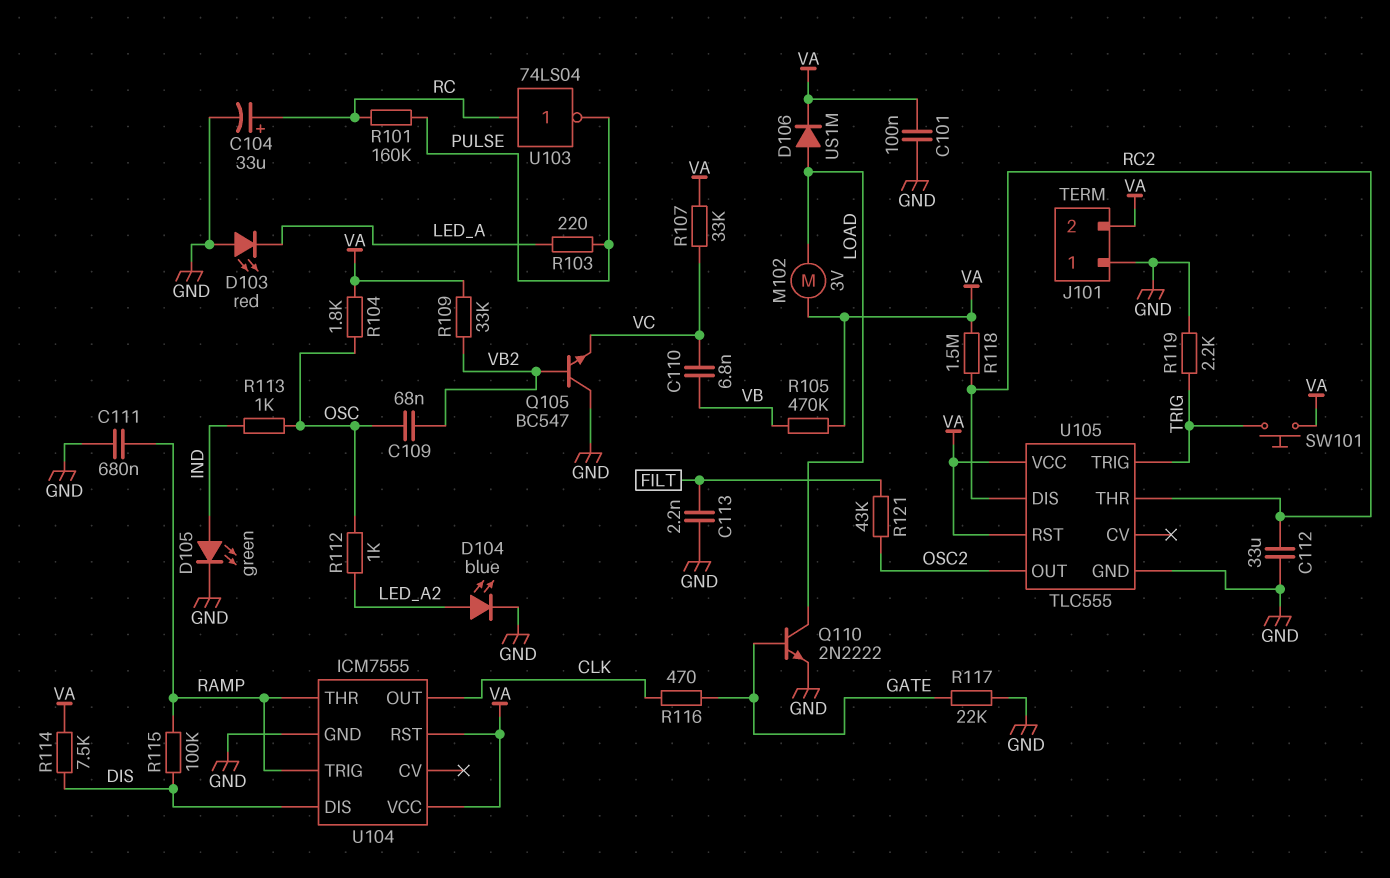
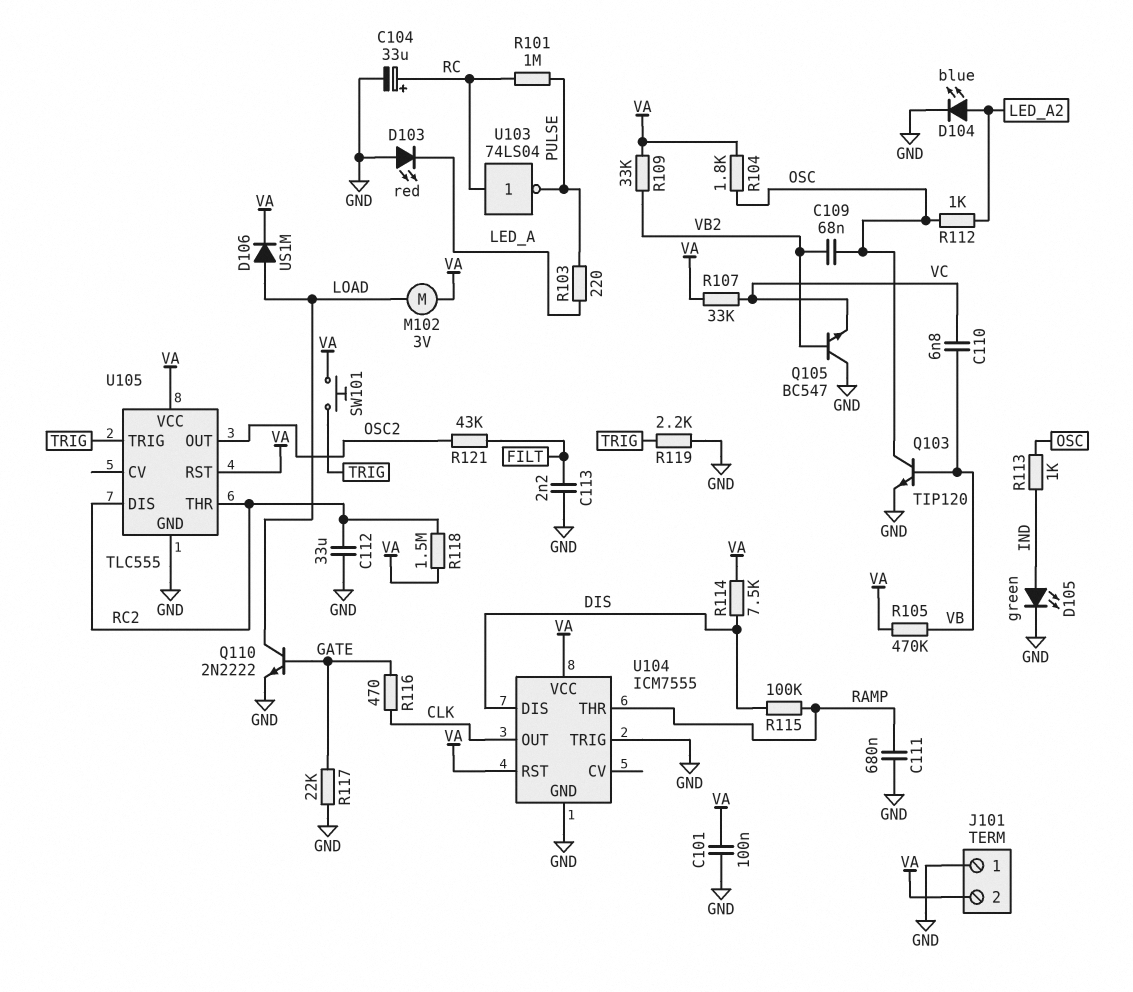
Q103: none -> NPN TIP120 (B VB, C OSC, E GND)
R101: 160k (PULSE, RC) -> 1M (PULSE, RC)
U104 pin TRIG: RAMP -> GND

